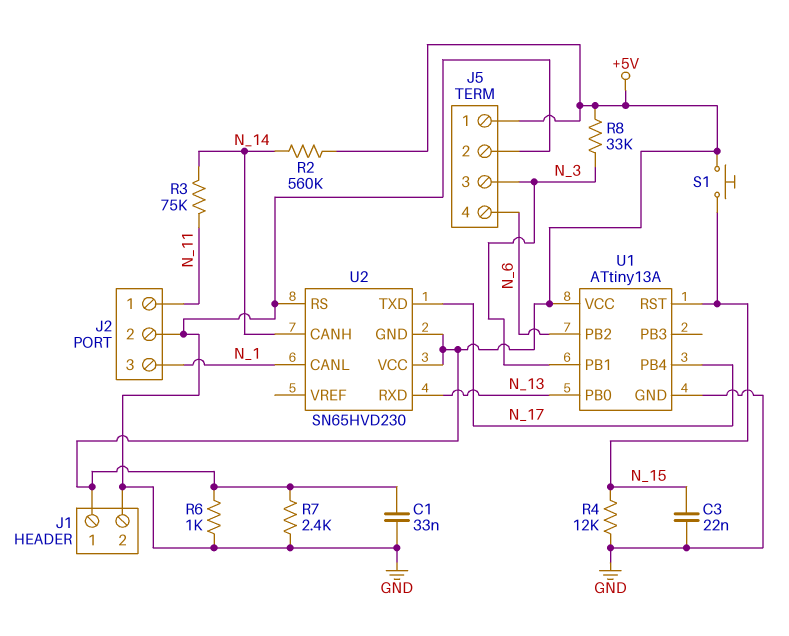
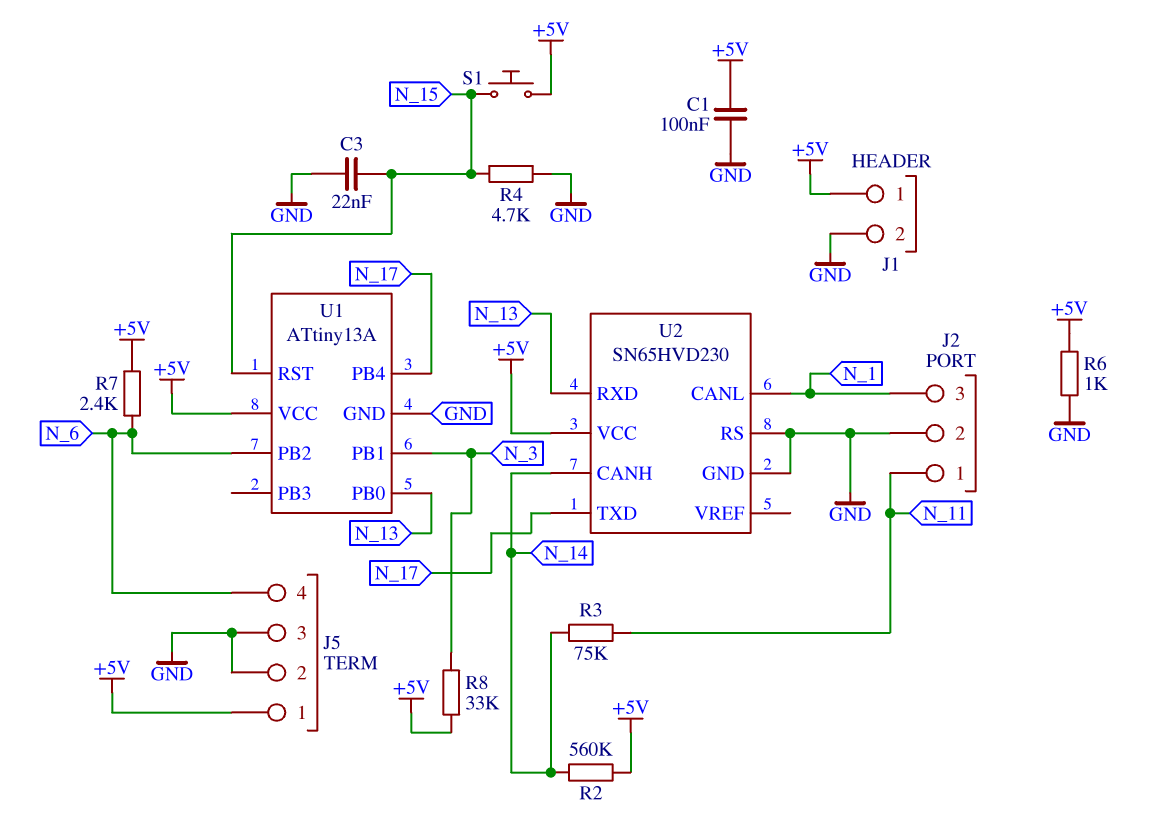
C1: 33nF (+5V, GND) -> 100nF (+5V, GND)
J5 pin 3: N_3 -> GND
R4: 12k (GND, N_15) -> 4.7k (GND, N_15)
R7: 2.4k (+5V, GND) -> 2.4k (+5V, N_6)
U2 pin GND: +5V -> GND

